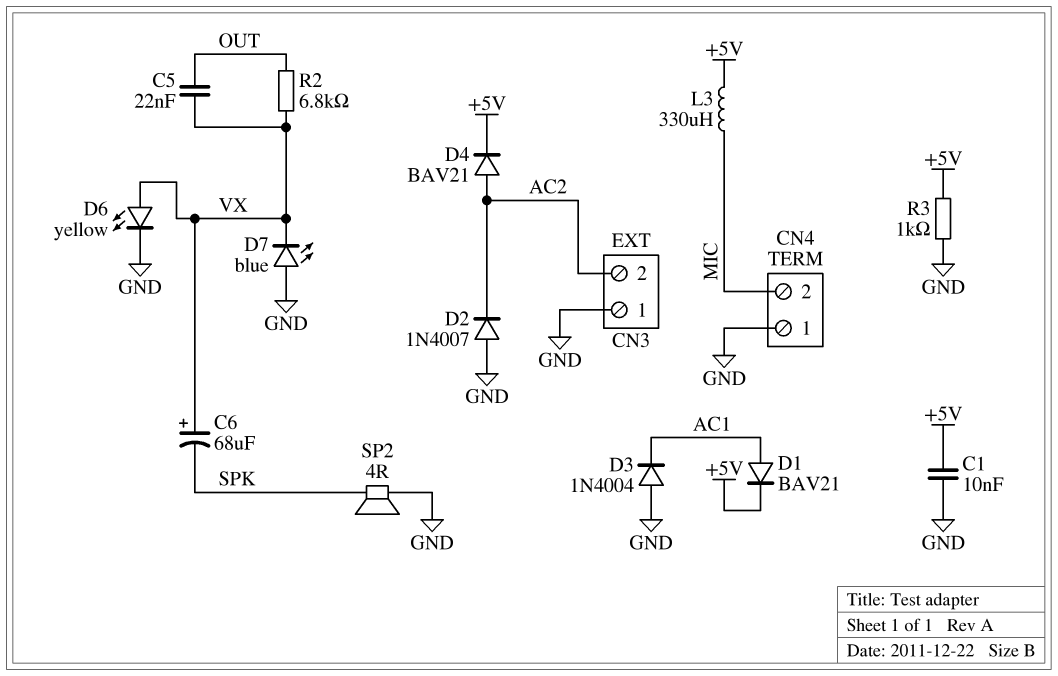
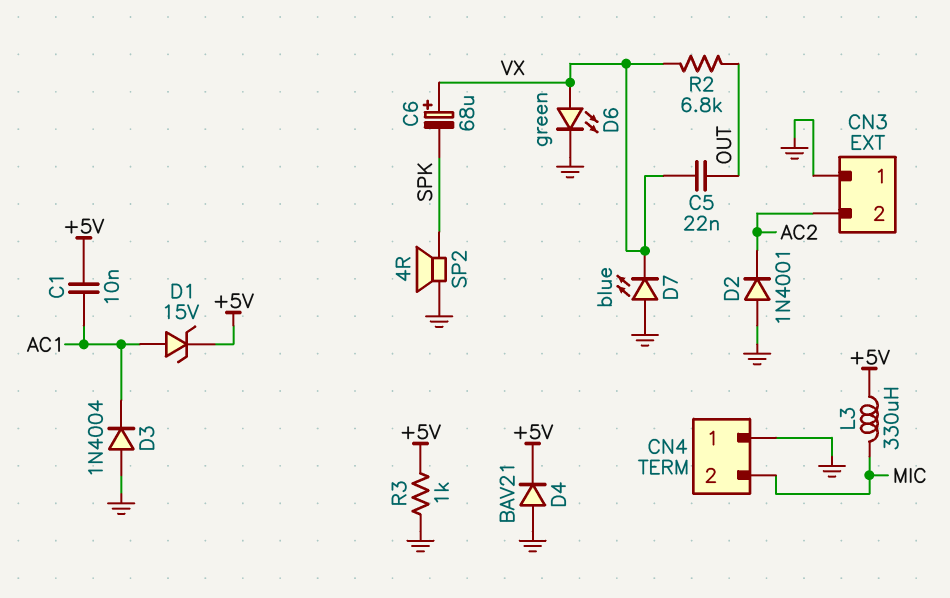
C1: 10nF (+5V, GND) -> 10nF (+5V, AC1)
D1: diode BAV21 (A AC1, K +5V) -> zener 15V (A AC1, K +5V)
D2: diode 1N4007 (A GND, K AC2) -> diode 1N4001 (A GND, K AC2)
D4: diode BAV21 (A AC2, K +5V) -> diode BAV21 (A GND, K +5V)
D6: LED yellow (A VX, K GND) -> LED green (A VX, K GND)

